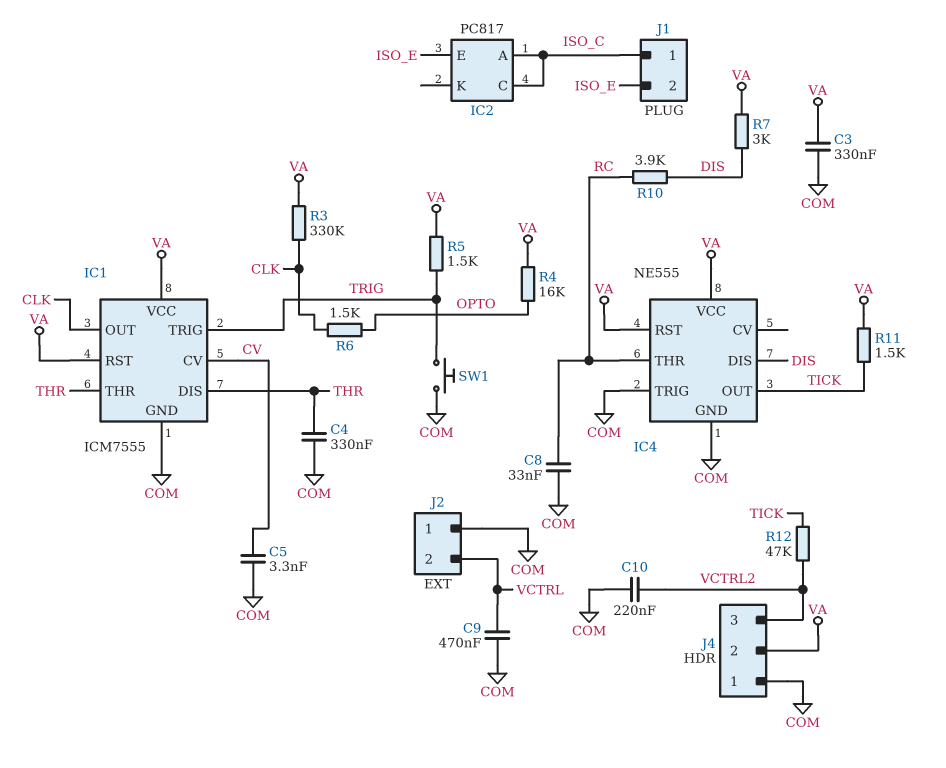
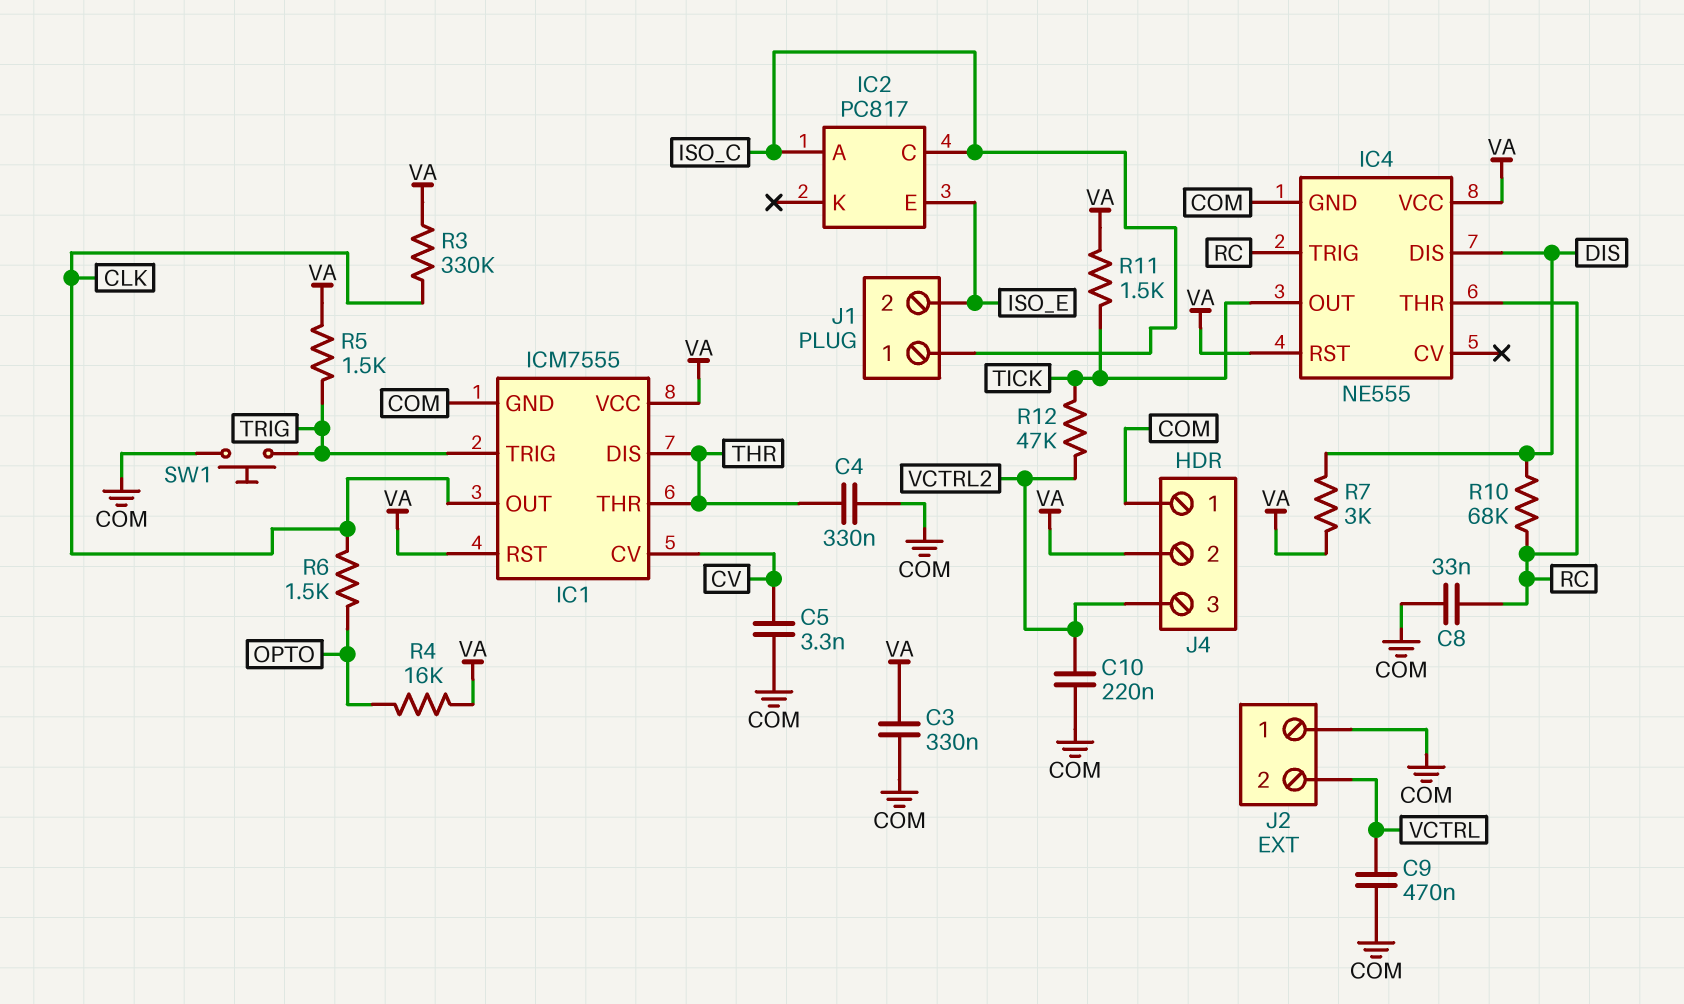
IC4 pin TRIG: COM -> RC
R10: 3.9k (DIS, RC) -> 68k (DIS, RC)

